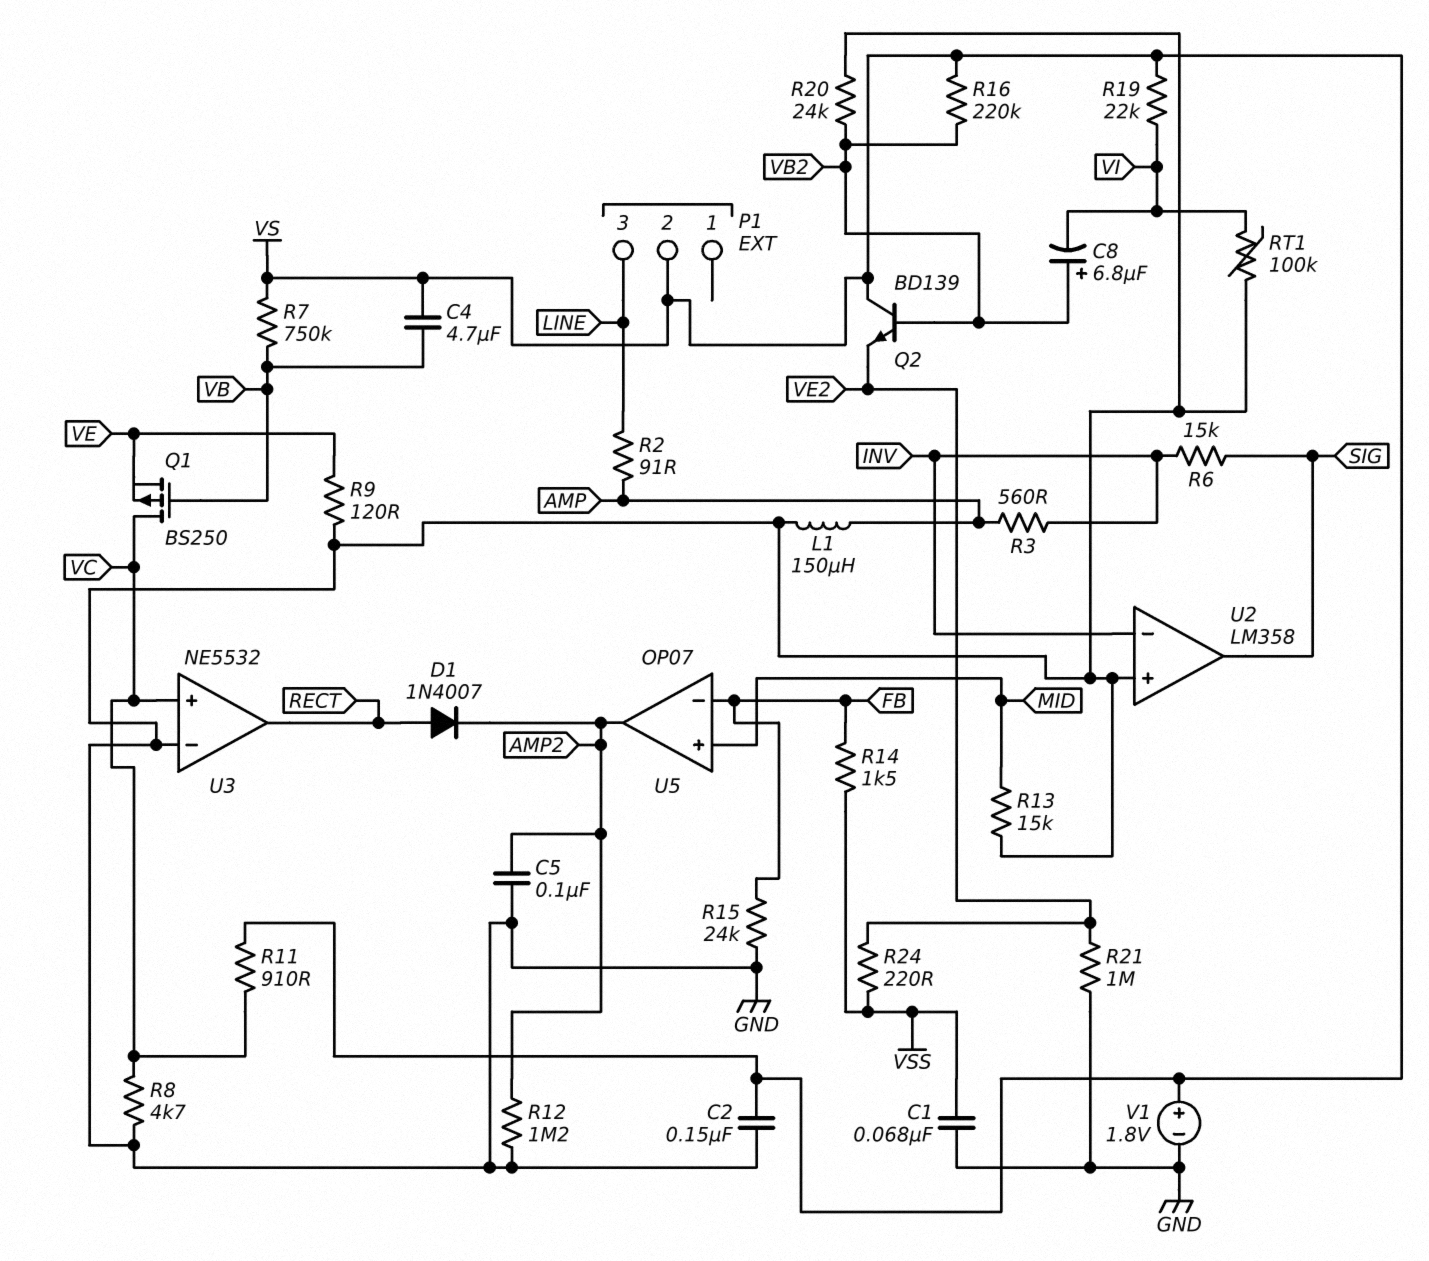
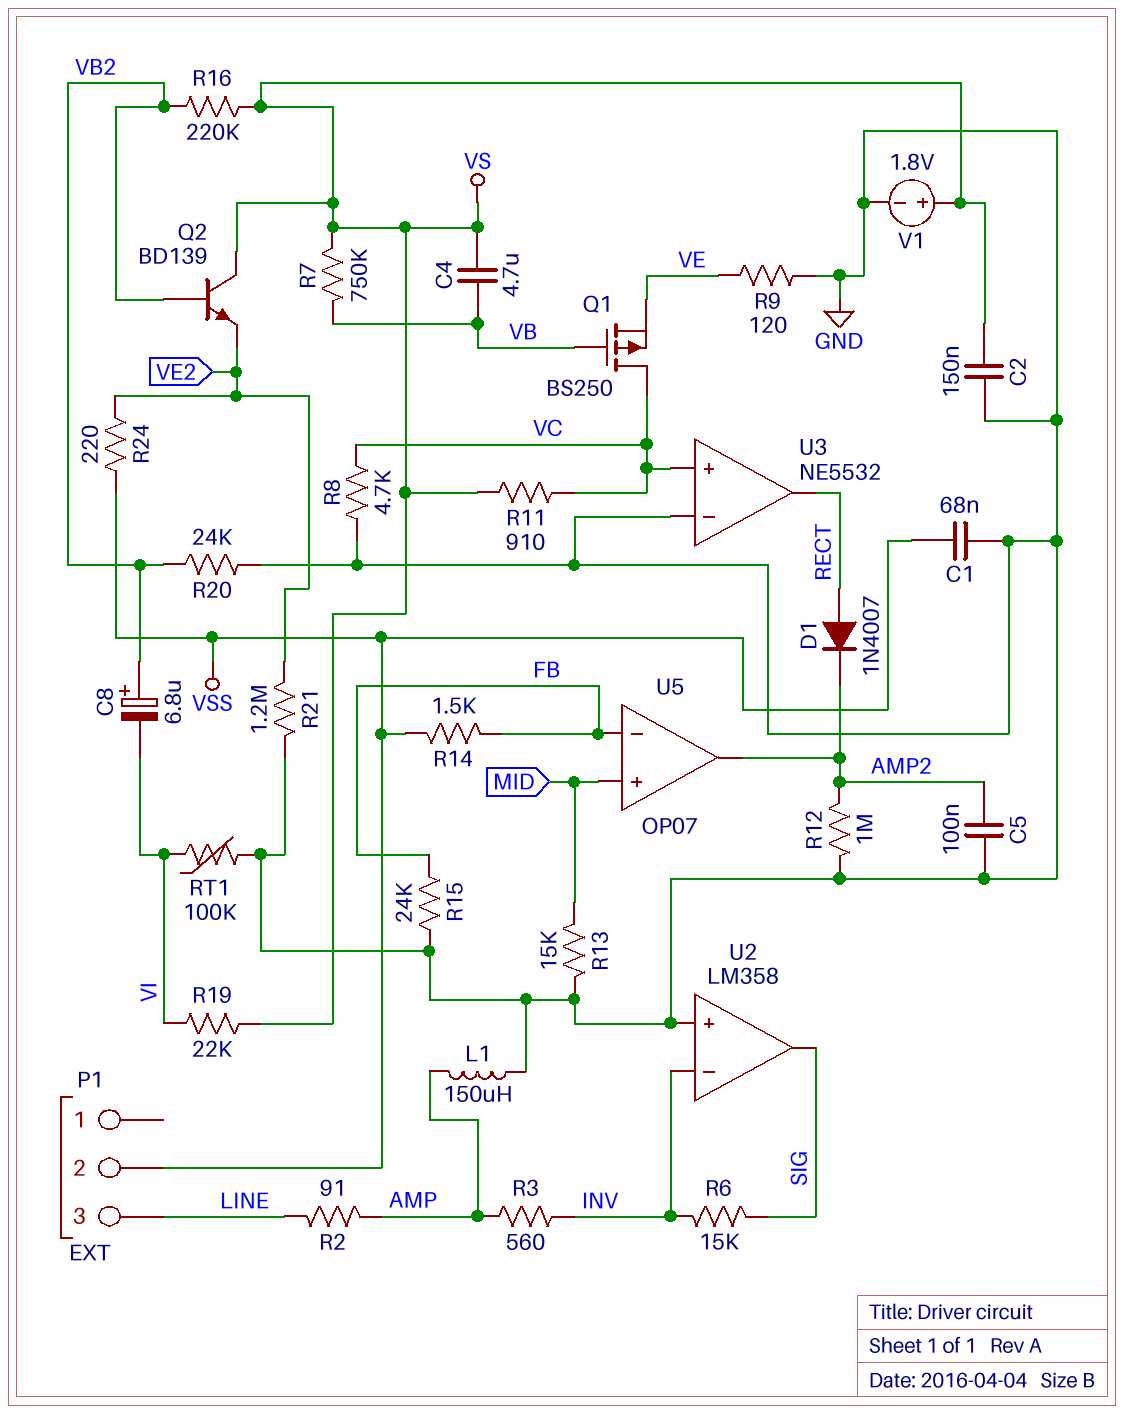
P1 pin 2: VS -> VSS
R12: 1.2M (AMP2, GND) -> 1M (AMP2, GND)
R21: 1M (GND, VE2) -> 1.2M (GND, VE2)

